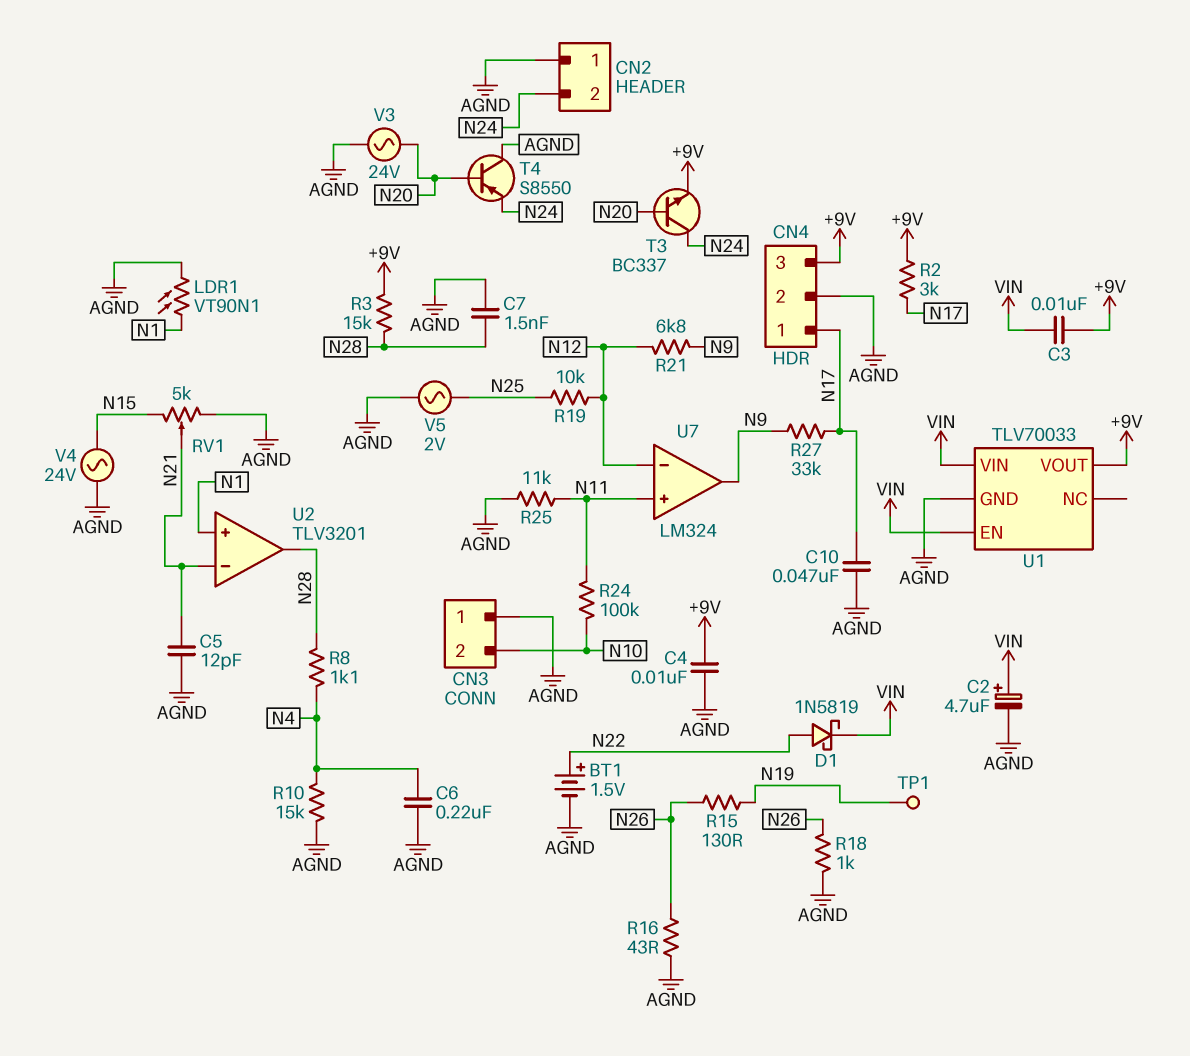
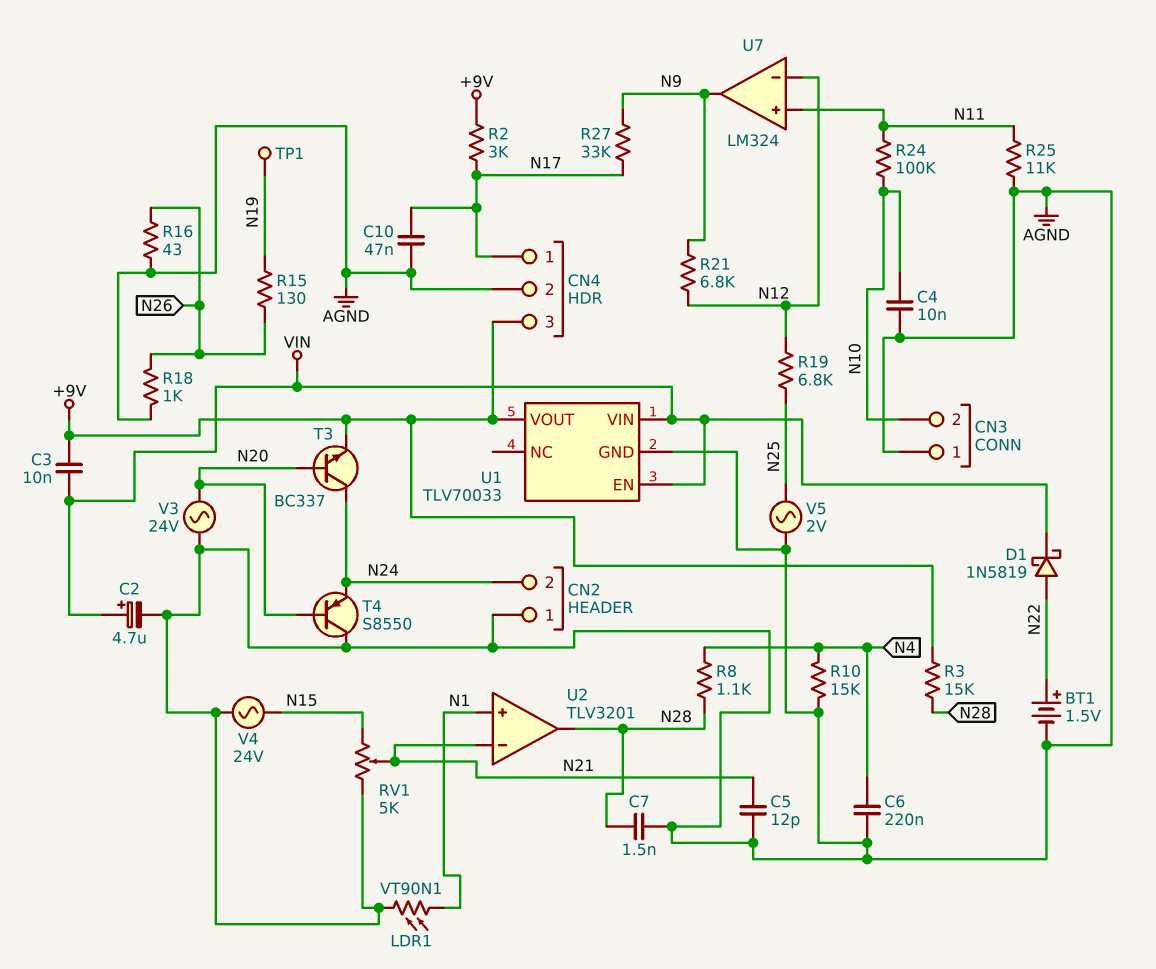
C4: 10nF (+9V, AGND) -> 10nF (AGND, N10)
R19: 10k (N12, N25) -> 6.8k (N12, N25)

